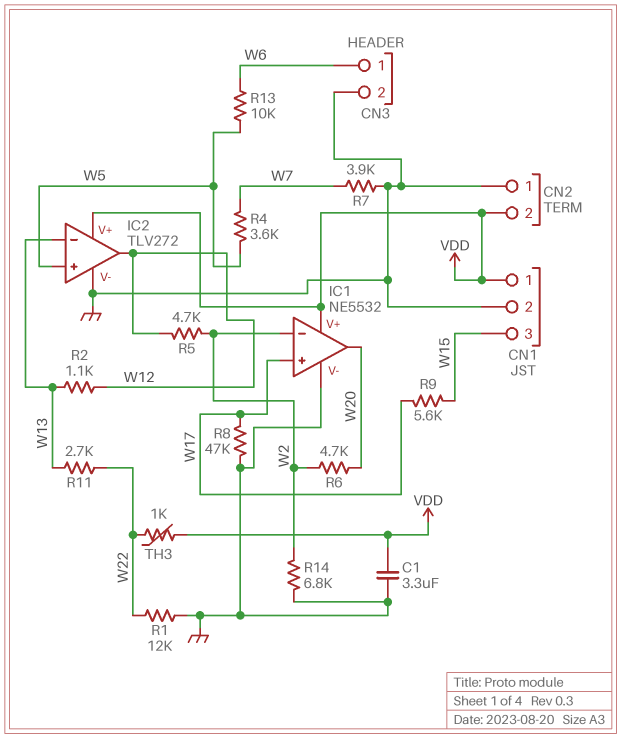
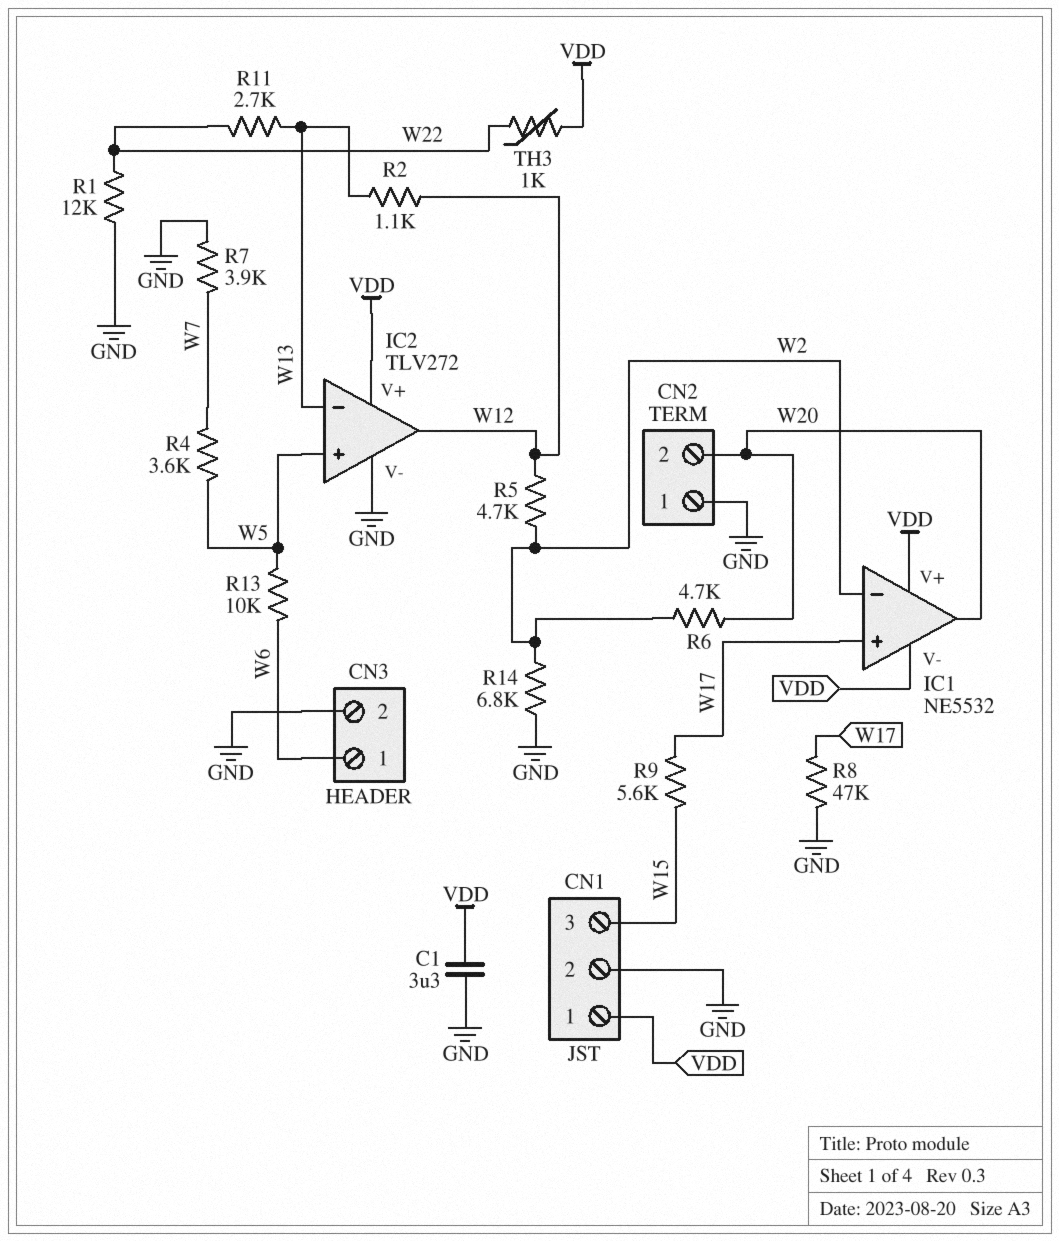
CN2 pin 2: VDD -> W20
IC1 pin V-: GND -> VDD

